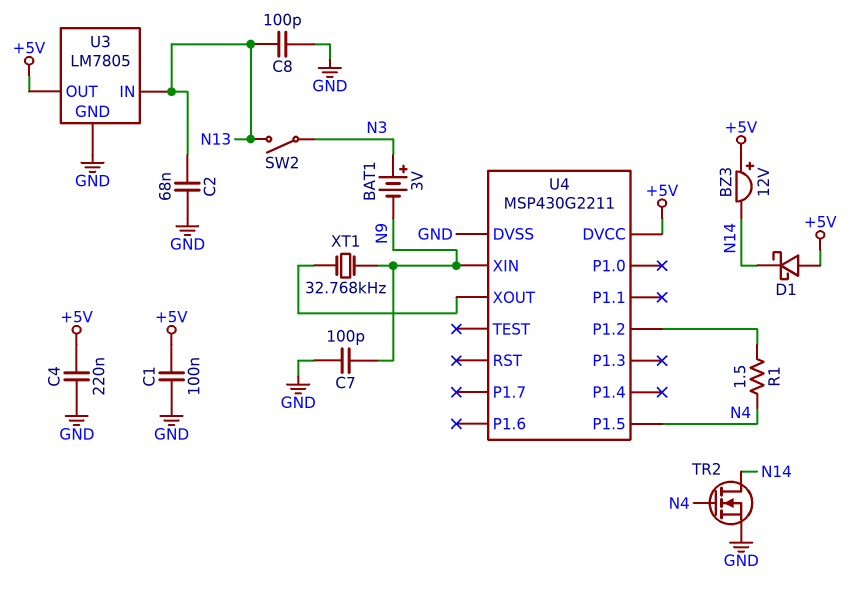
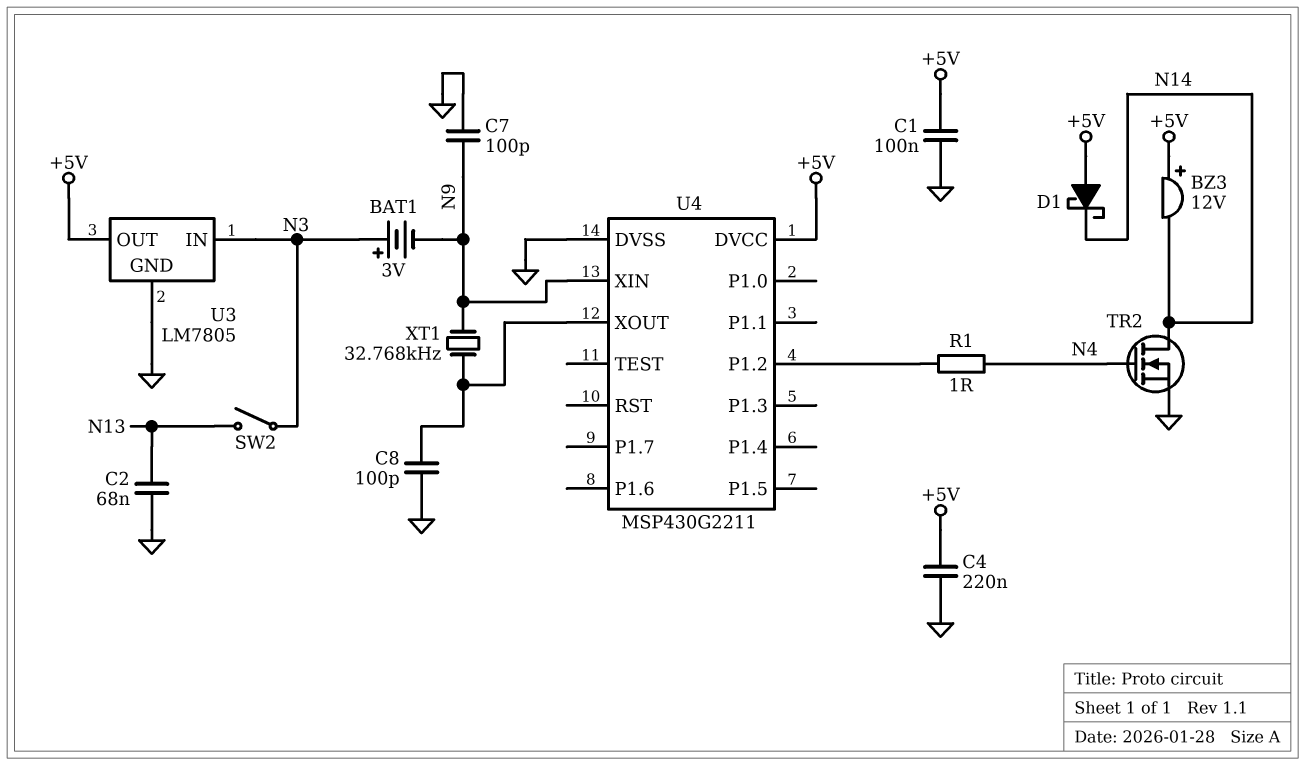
C8: 100pF (GND, N13) -> 100pF (GND, U4/XOUT)
R1: 1.5 (N4, U4/P1.2) -> 1 (N4, U4/P1.2)
U3 pin IN: N13 -> N3
U4 pin P1.5: N4 -> none

